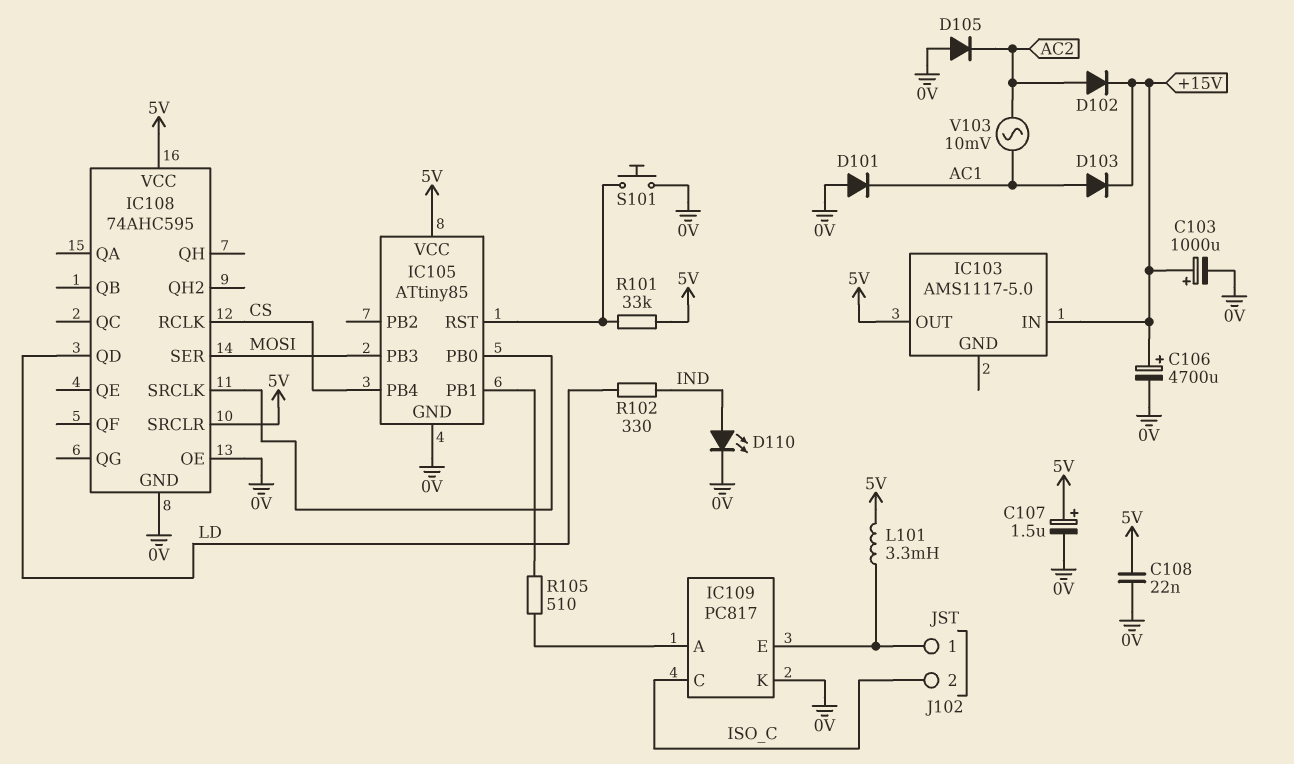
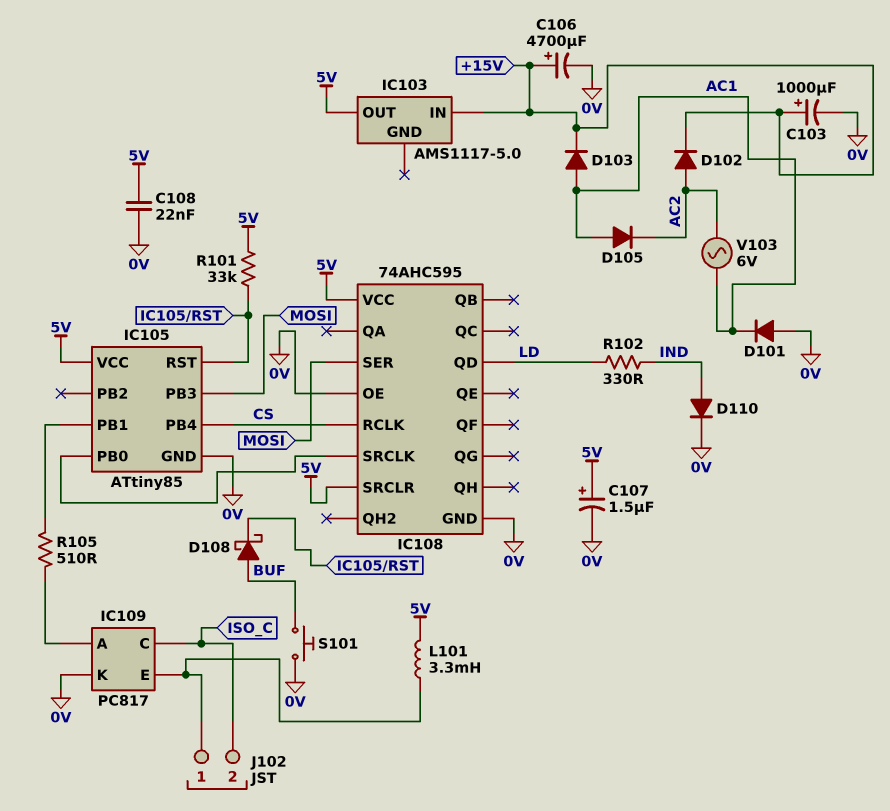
D105: diode (A 0V, K AC2) -> diode (A AC1, K AC2)
D108: none -> schottky (A BUF, K IC105/RST)
D110: LED (A IND, K 0V) -> diode (A IND, K 0V)
S101: button (0V, IC105/RST) -> button (0V, BUF)
V103: AC 10mV (AC1, AC2) -> AC 6V (AC1, AC2)

